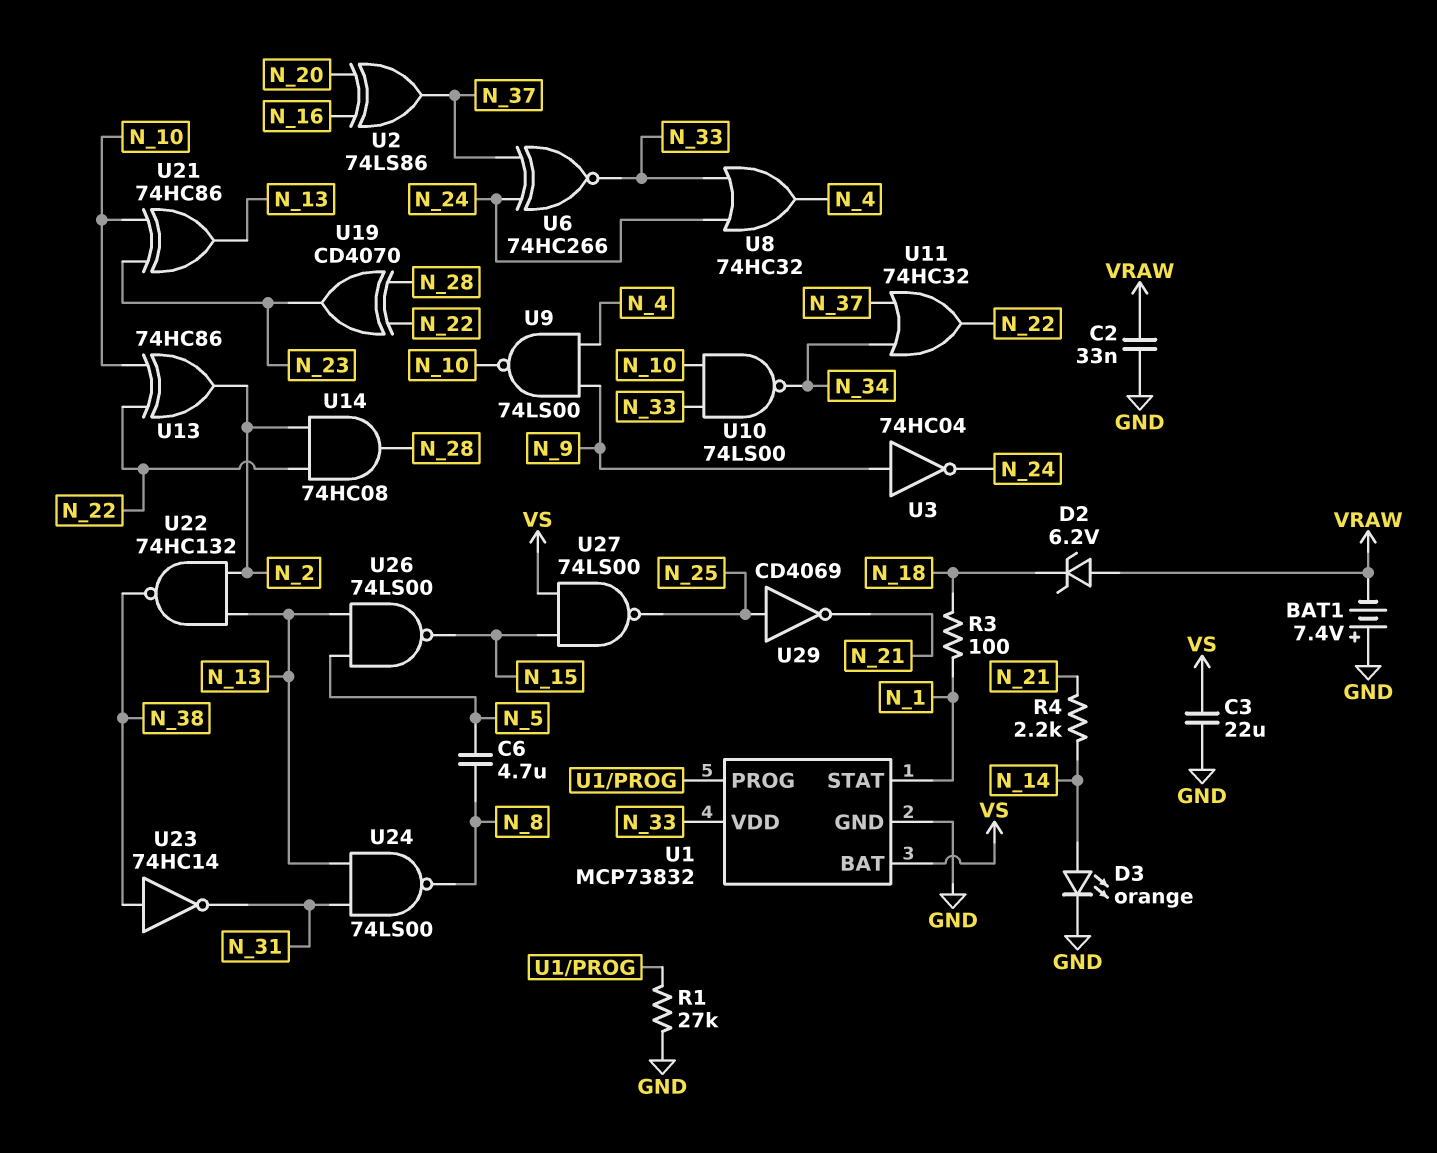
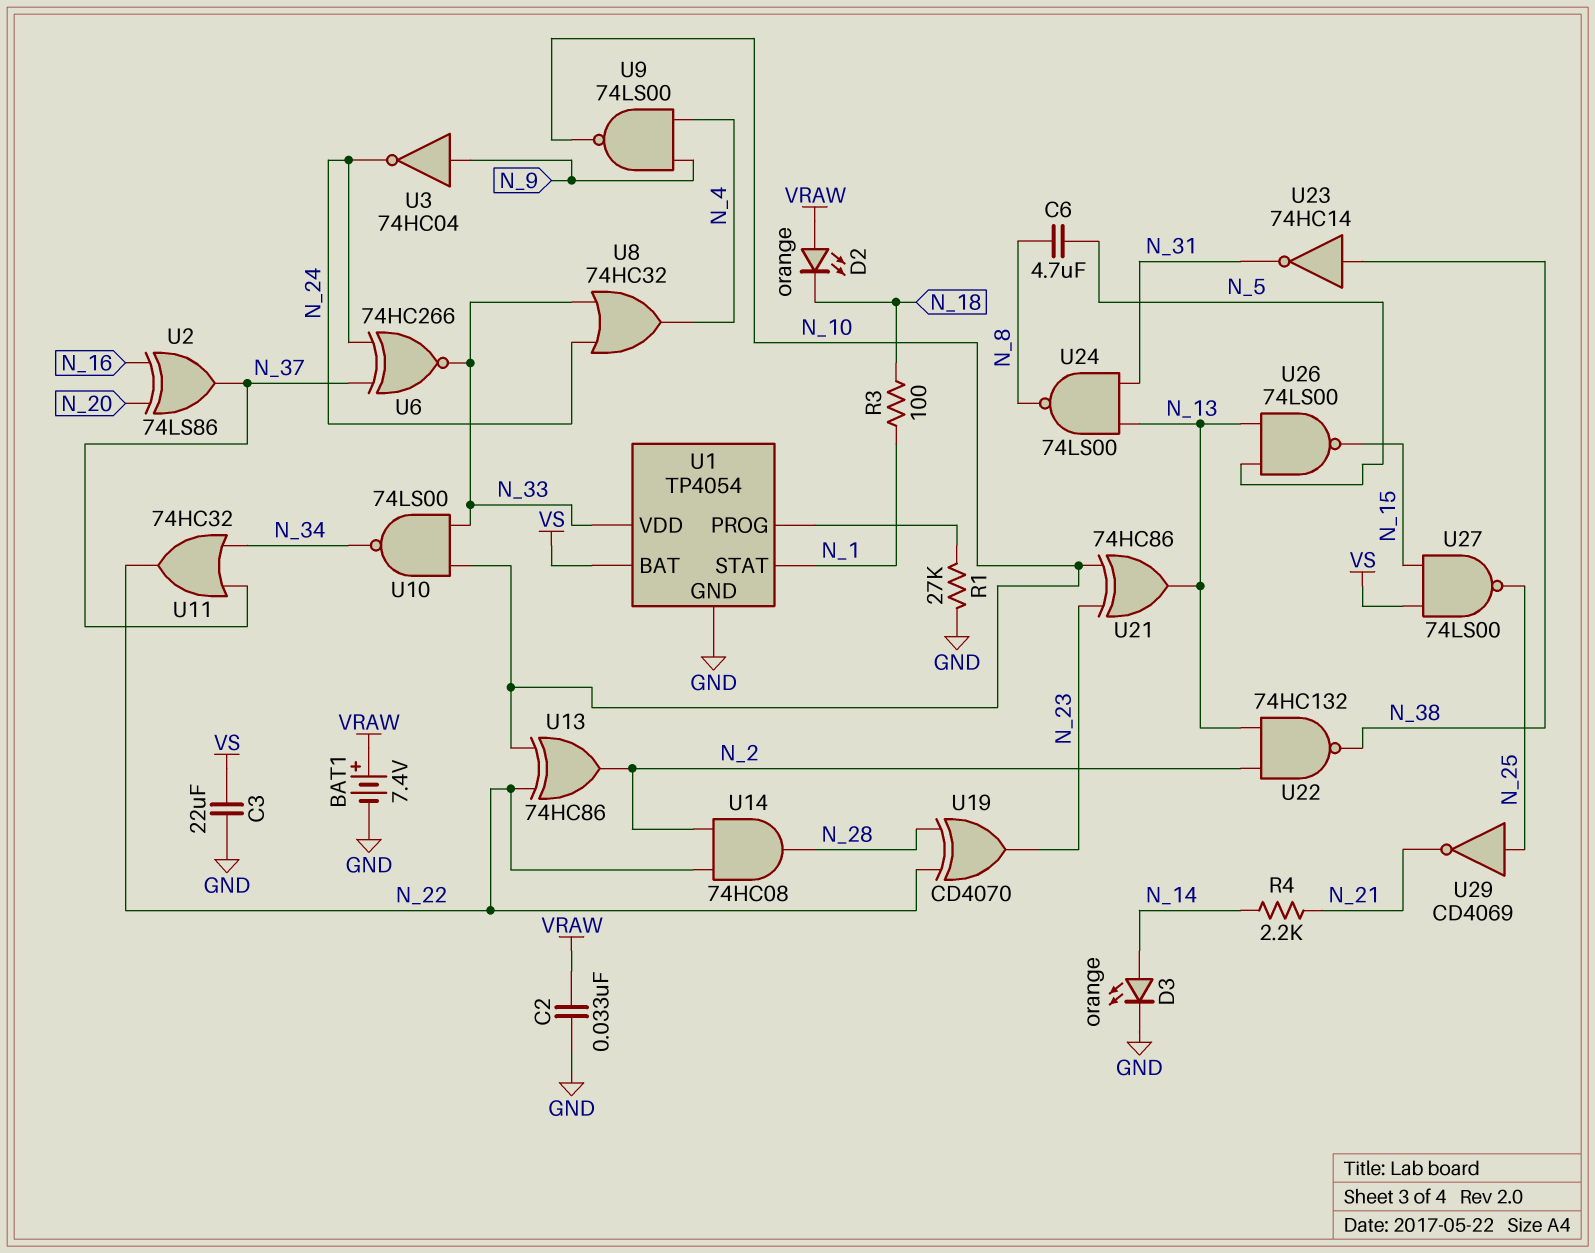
BAT1: 7.4V (plus GND, minus VRAW) -> 7.4V (plus VRAW, minus GND)
D2: zener 6.2V (A VRAW, K N_18) -> LED orange (A VRAW, K N_18)
U1: MCP73832 -> TP4054

